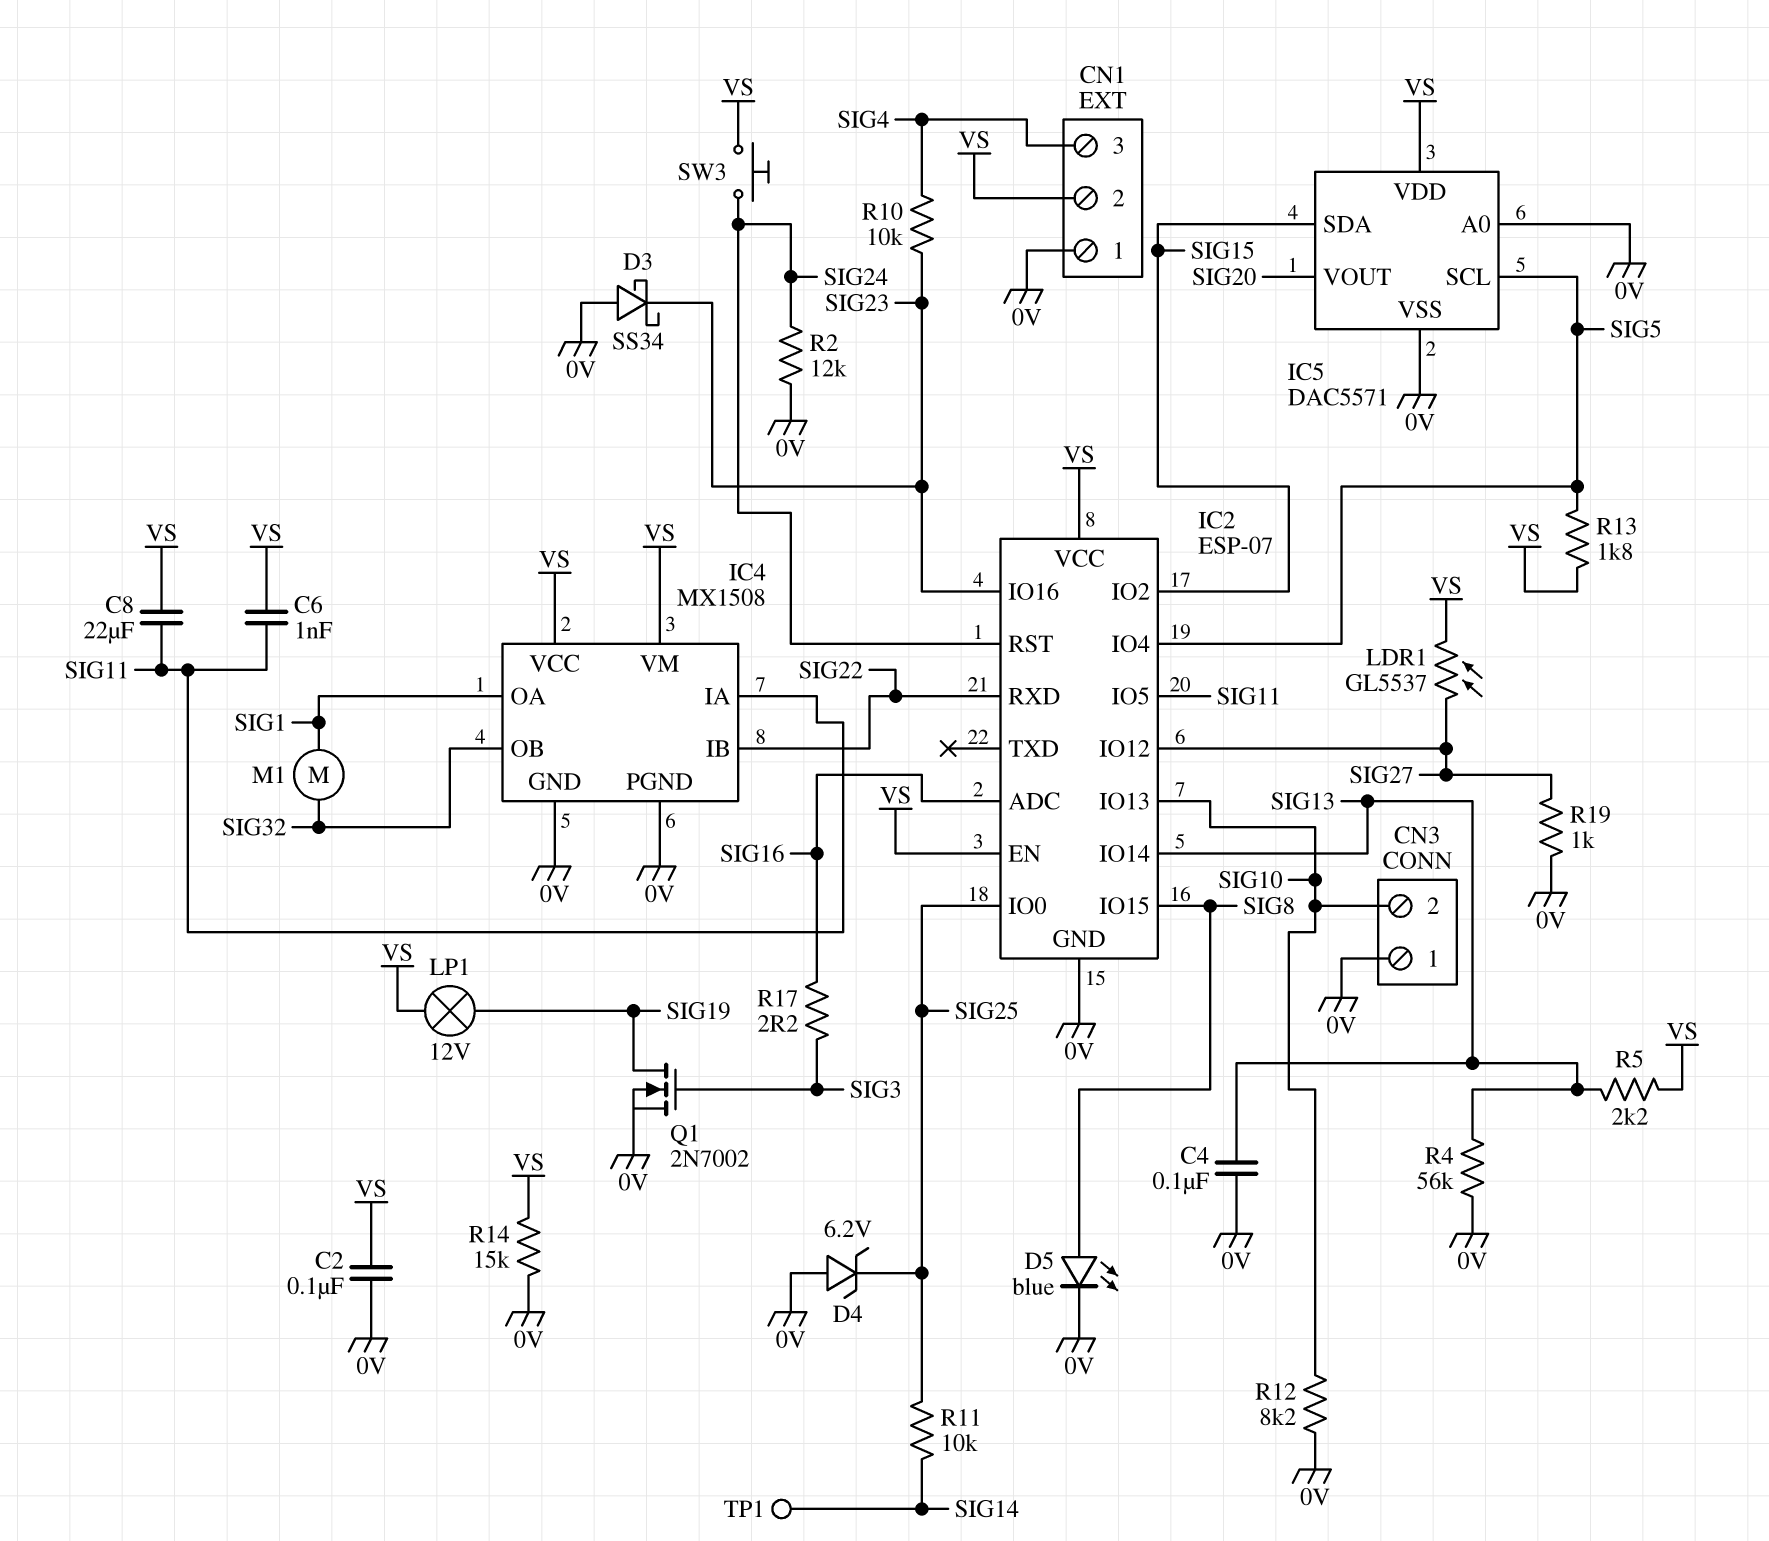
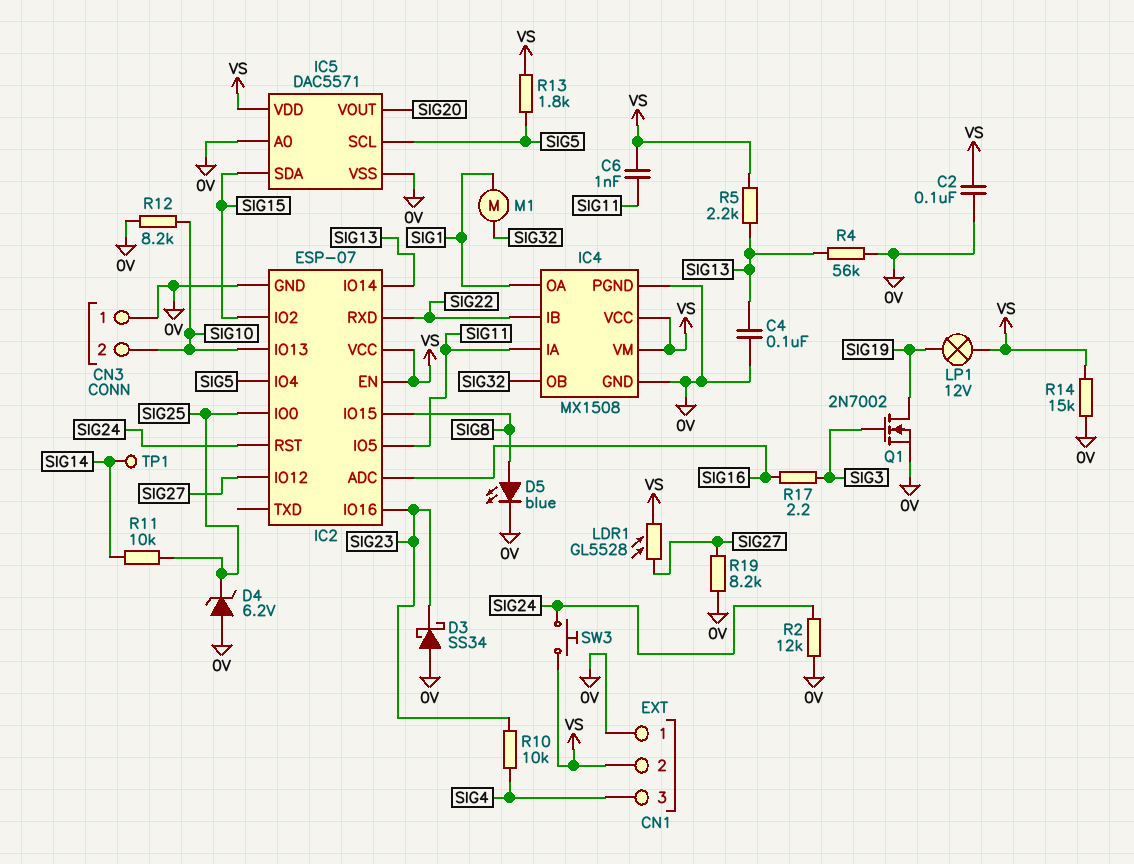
C8: 22uF (SIG11, VS) -> none
LDR1: GL5537 (SIG27, VS) -> GL5528 (SIG27, VS)
R19: 1k (0V, SIG27) -> 8.2k (0V, SIG27)

